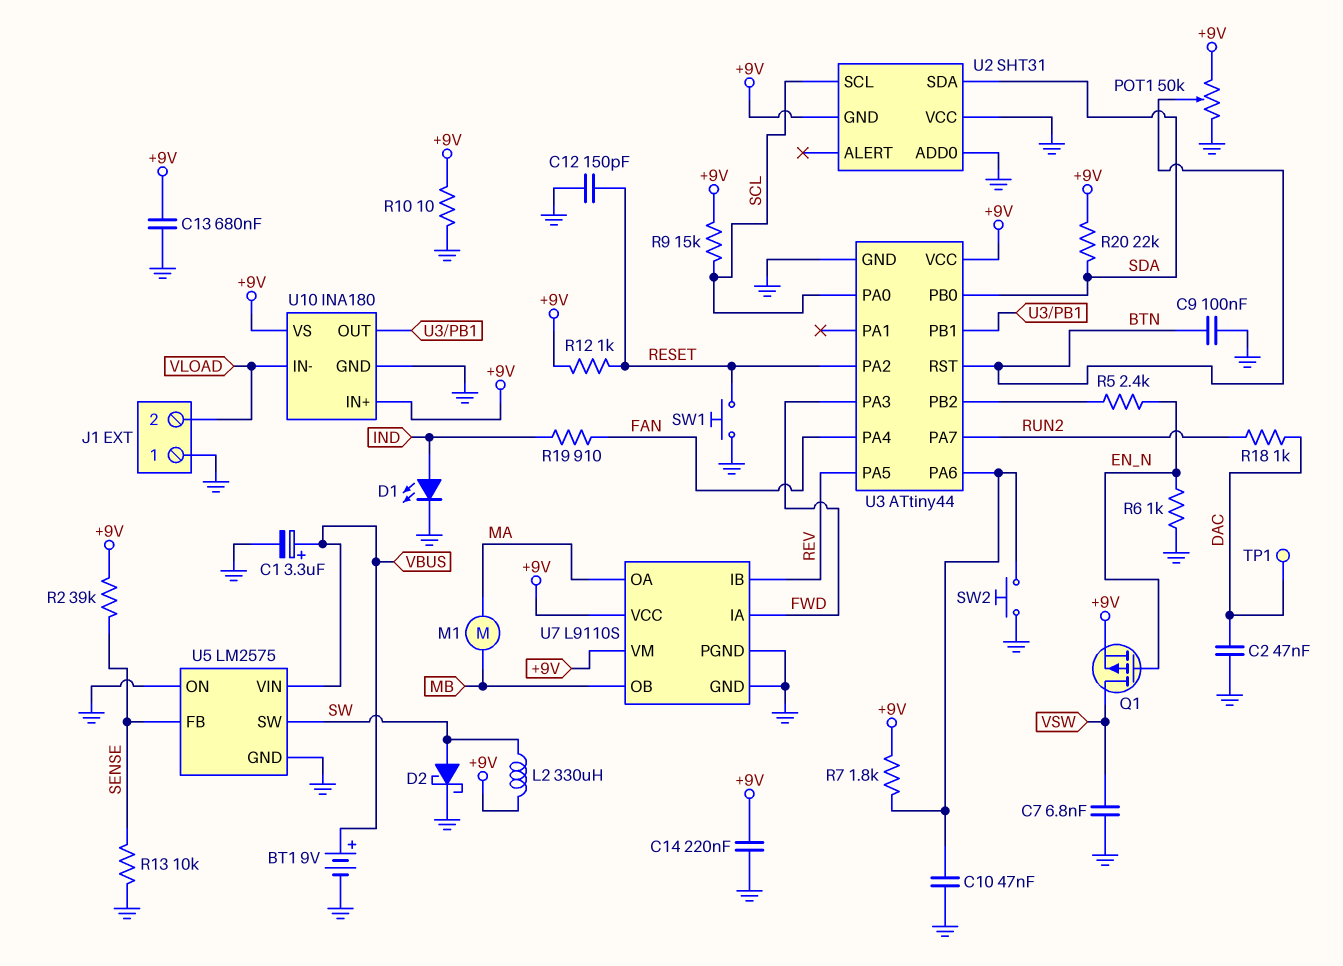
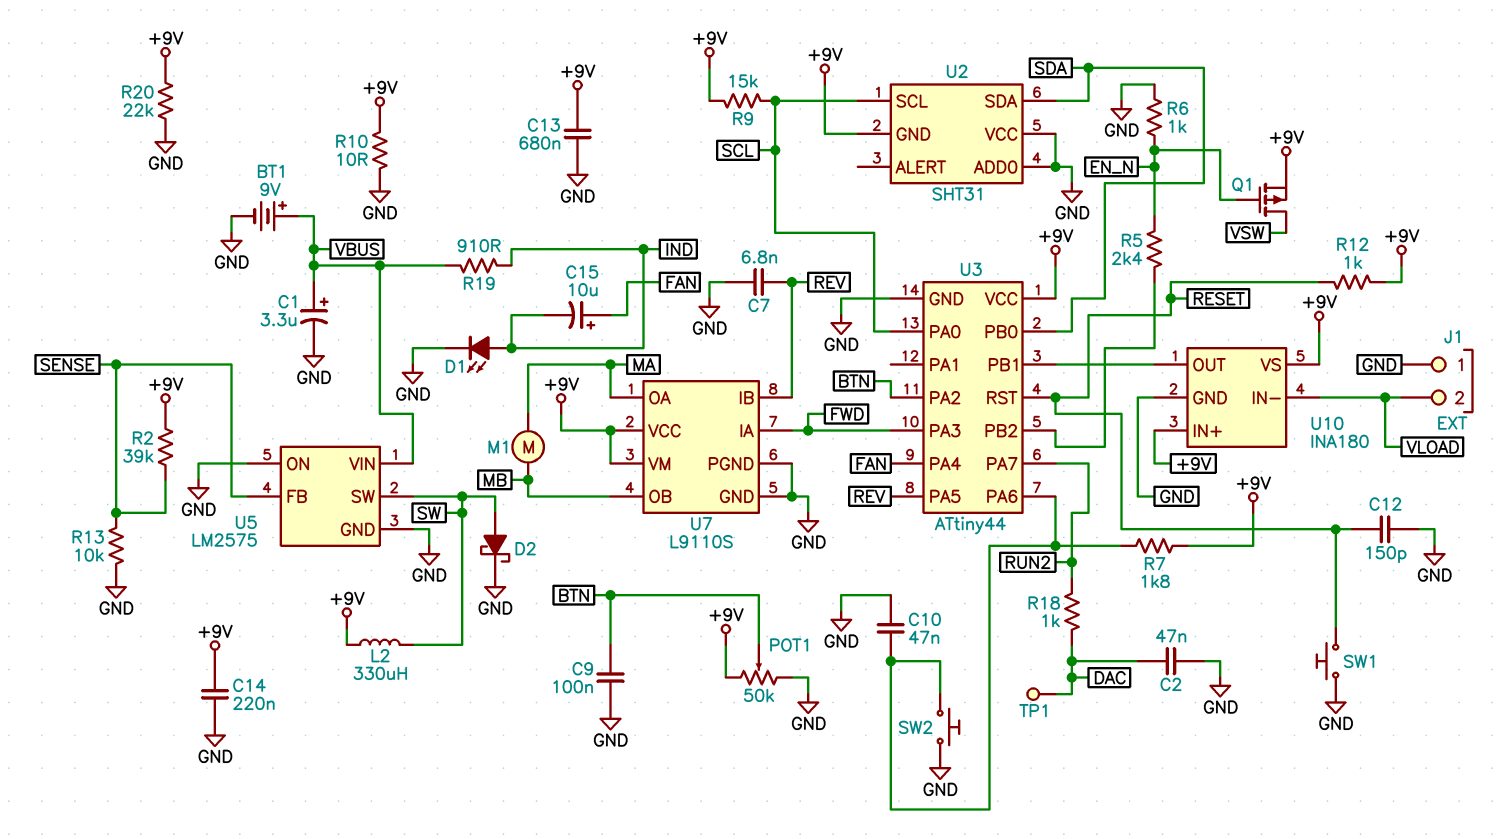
C7: 6.8nF (GND, VSW) -> 6.8nF (GND, REV)
C15: none -> 10uF (plus FAN, minus IND)
R19: 910 (FAN, IND) -> 910 (IND, VBUS)
R20: 22k (+9V, SDA) -> 22k (+9V, GND)
U3 pin PA2: RESET -> BTN
U3 pin RST: BTN -> RESET

